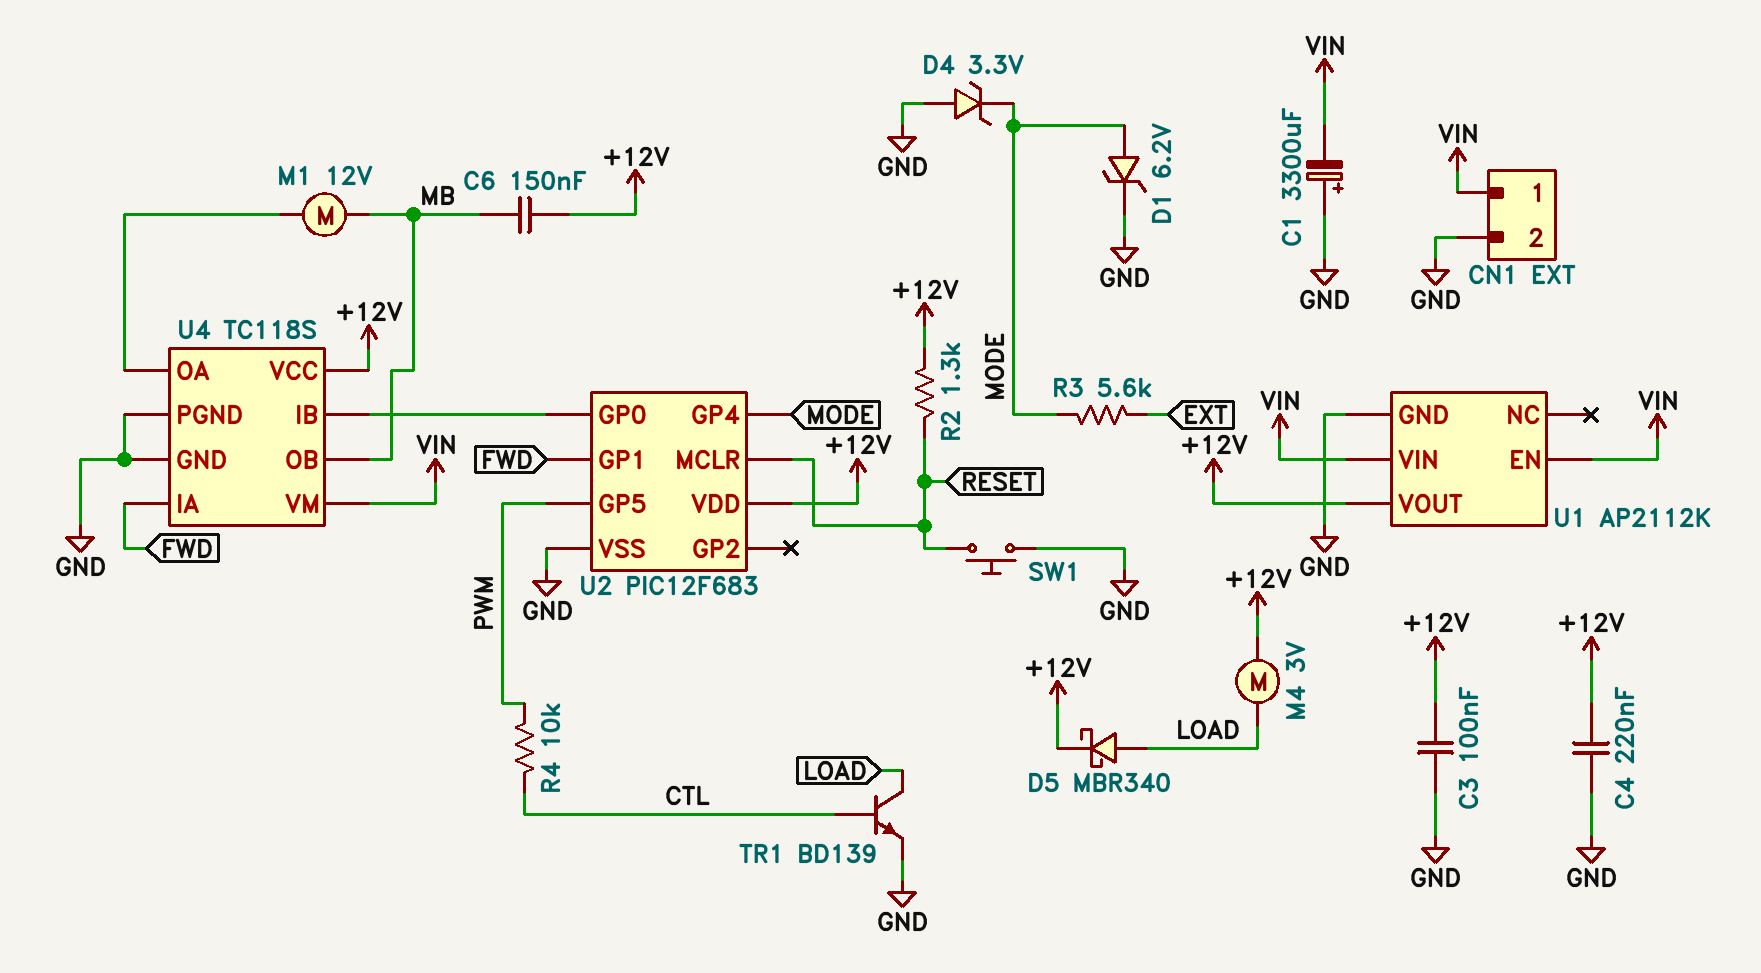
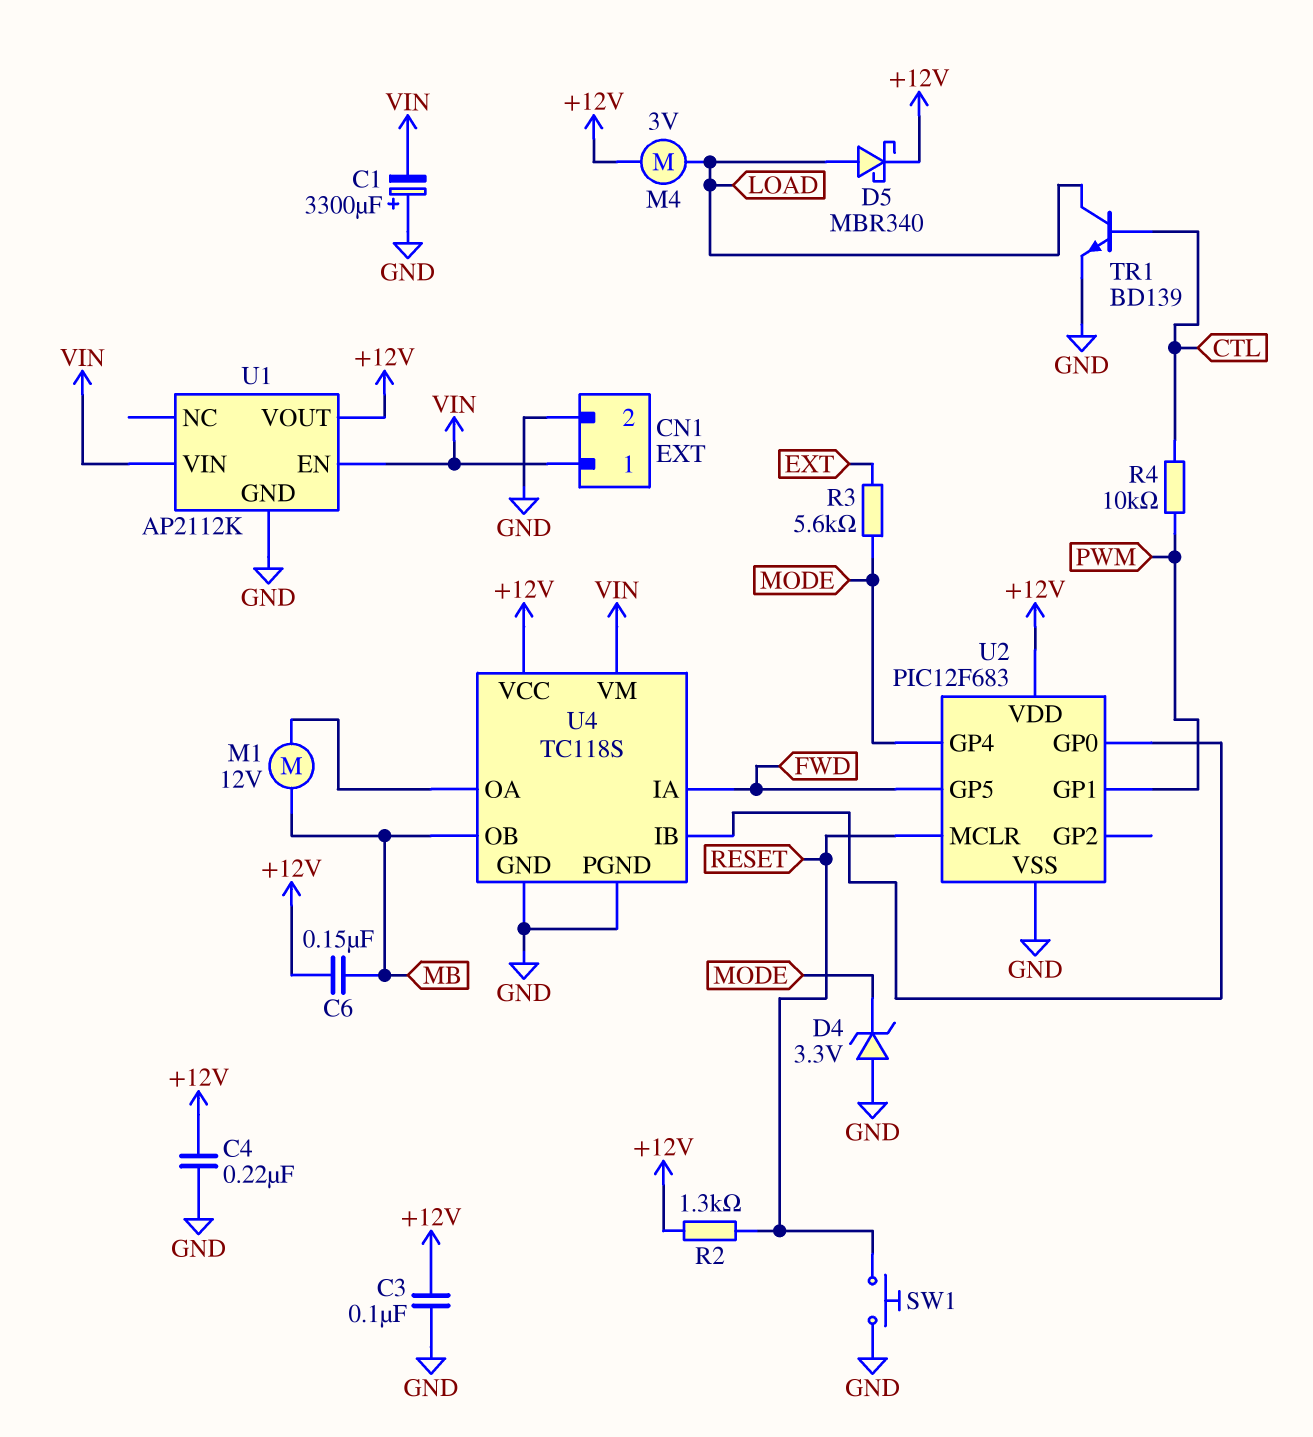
D1: zener 6.2V (A MODE, K GND) -> none
U2 pin GP1: FWD -> PWM
U2 pin GP5: PWM -> FWD

